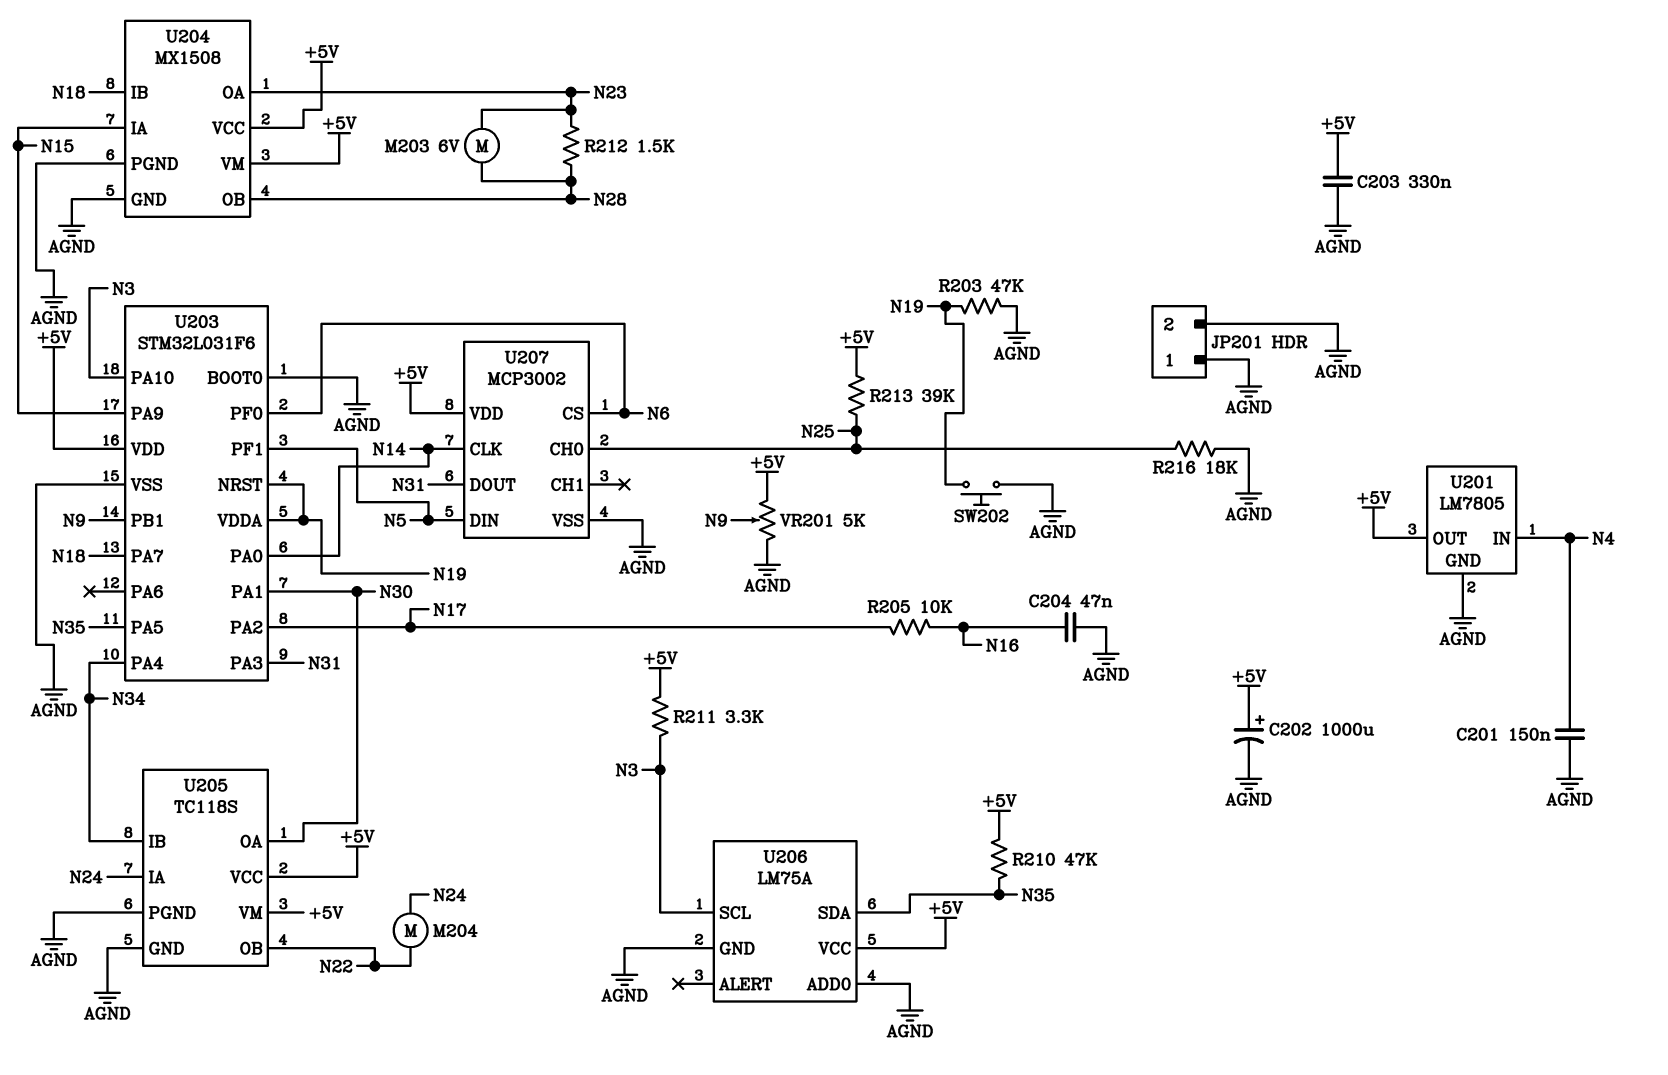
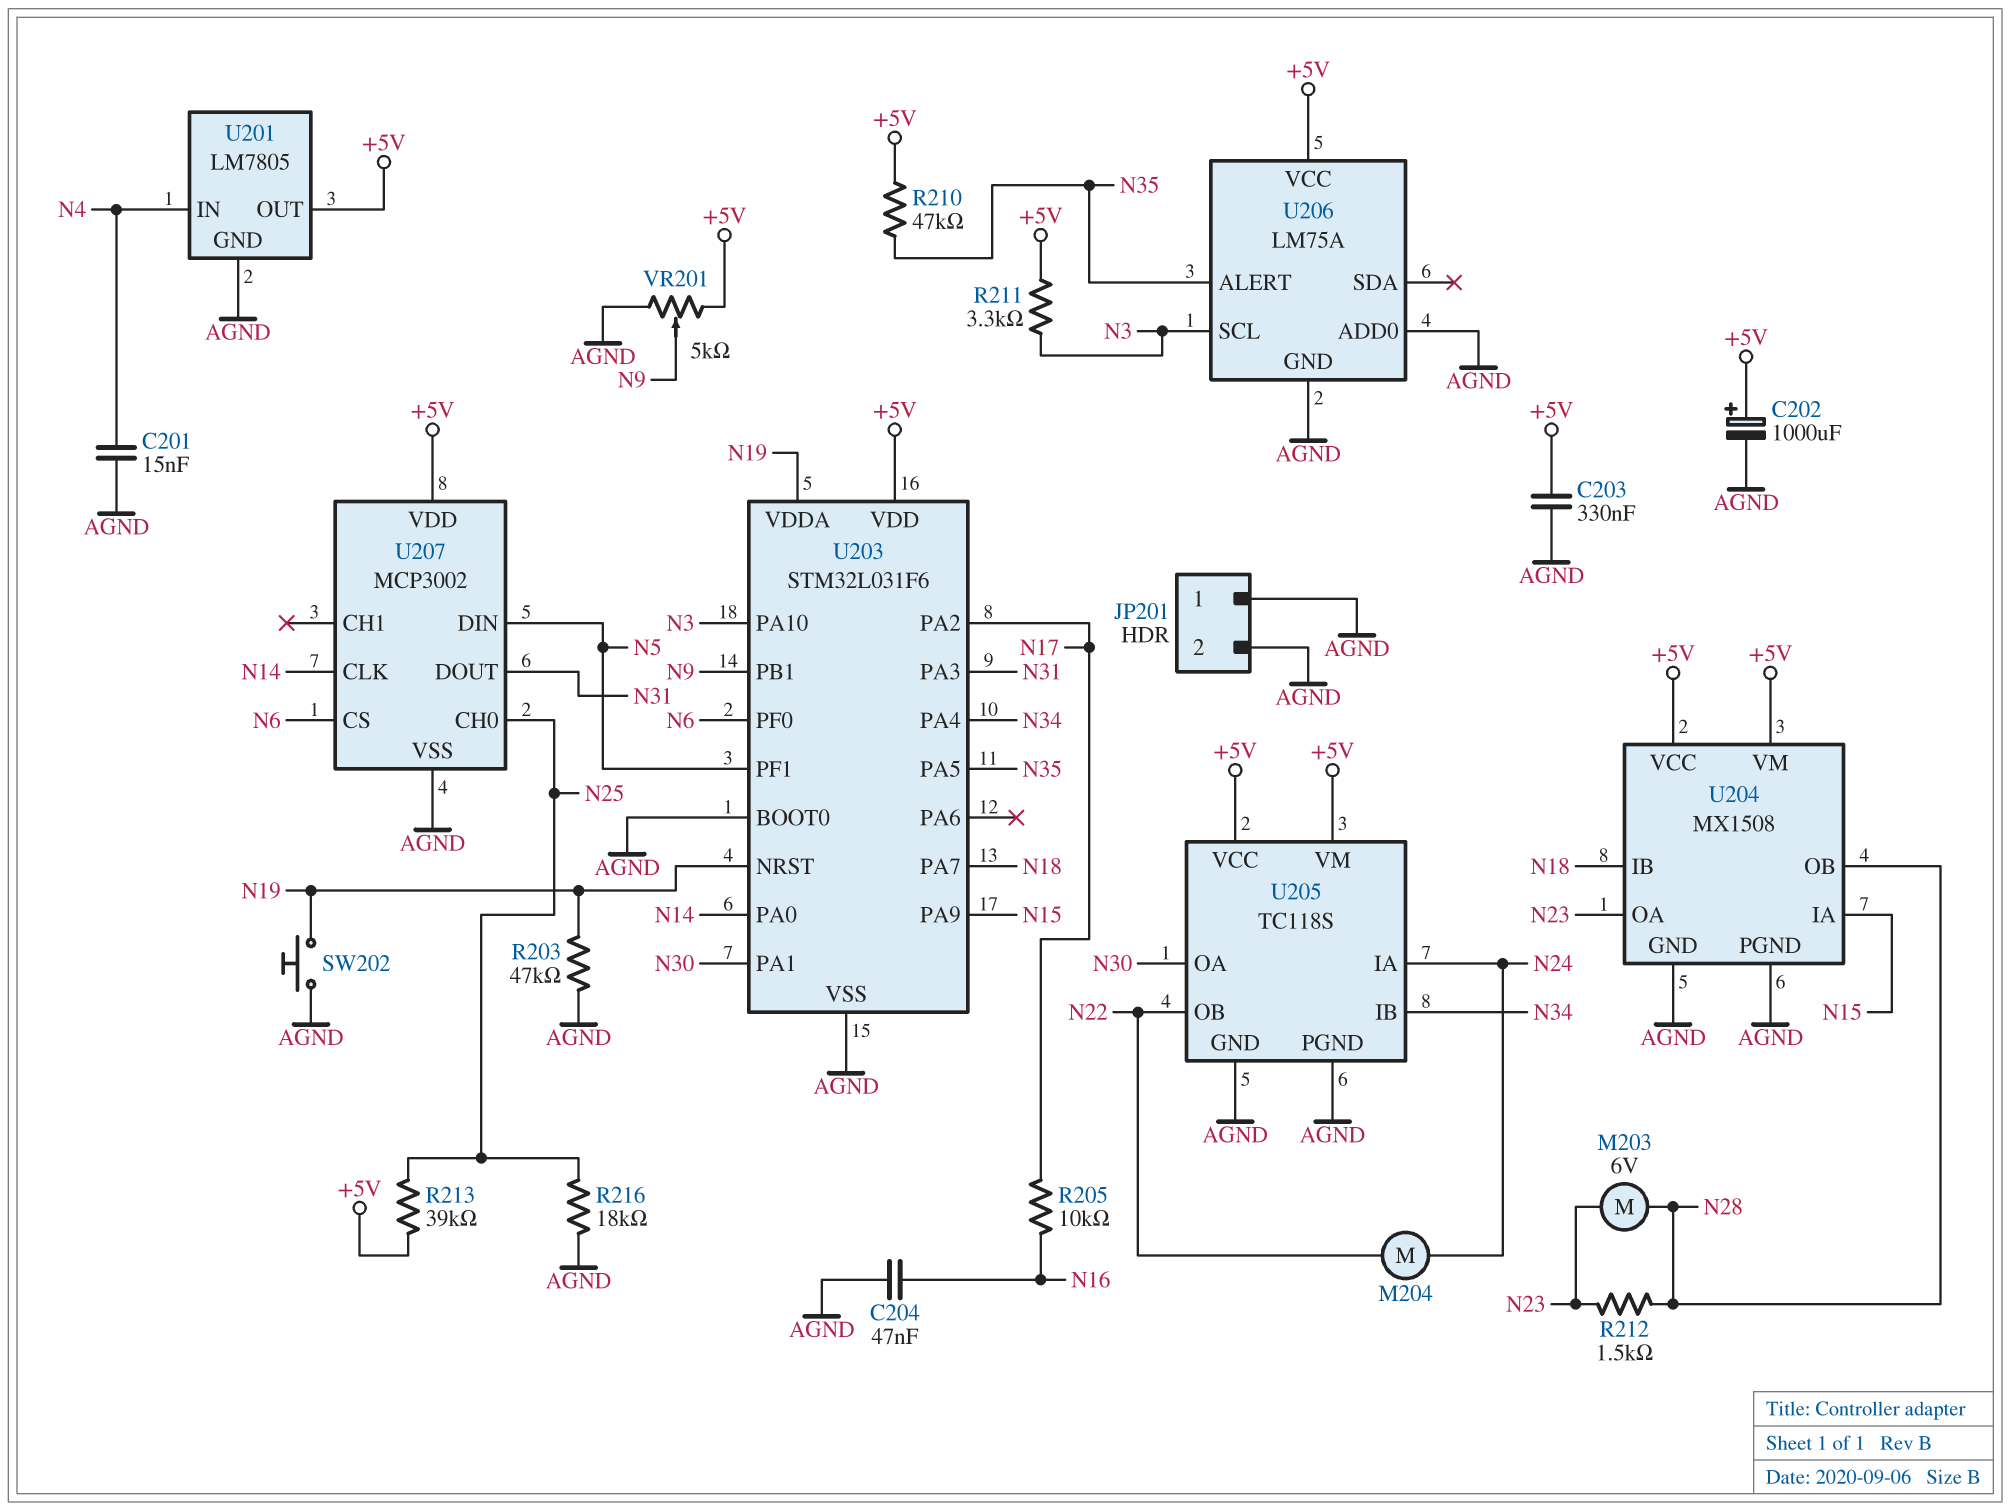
C201: 150nF (AGND, N4) -> 15nF (AGND, N4)
U206 pin ALERT: none -> N35
U206 pin SDA: N35 -> none

